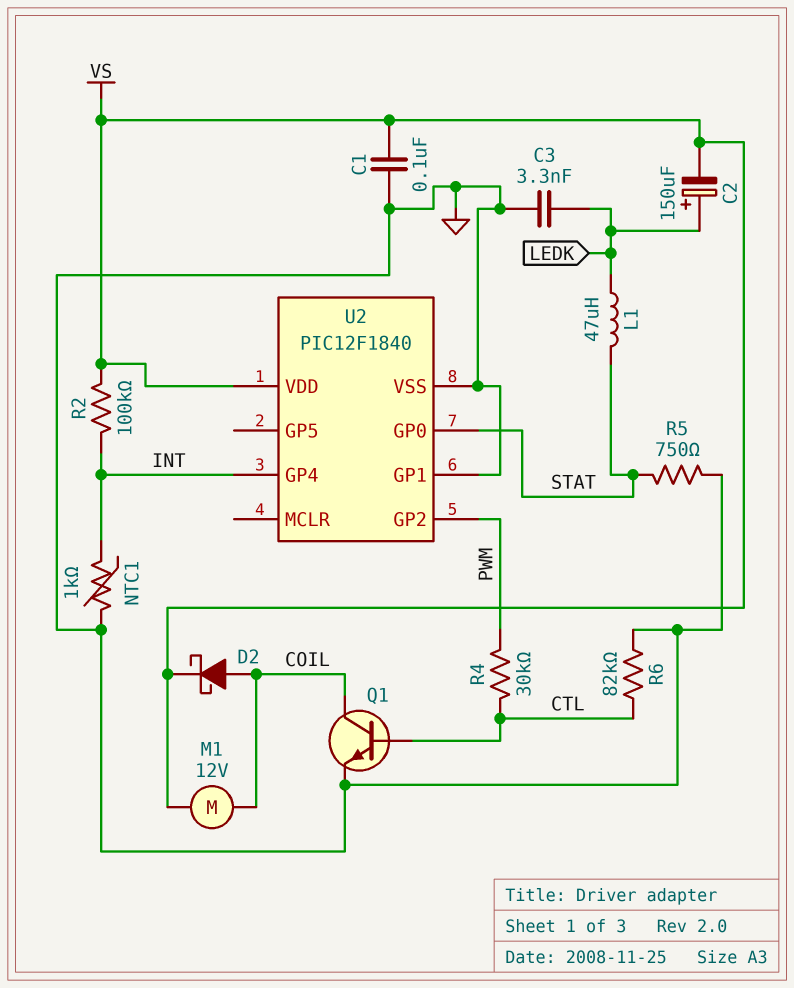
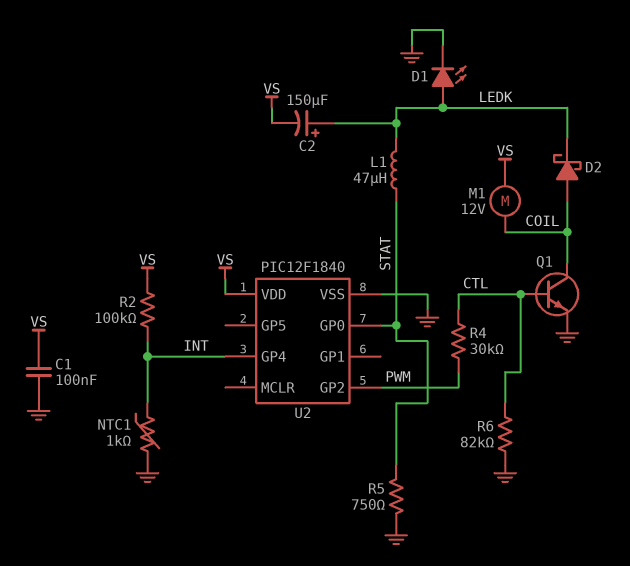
C3: 3.3nF (GND, LEDK) -> none
D1: none -> LED (A LEDK, K GND)
D2: schottky (A COIL, K VS) -> schottky (A COIL, K LEDK)
U2 pin GP1: GND -> none

